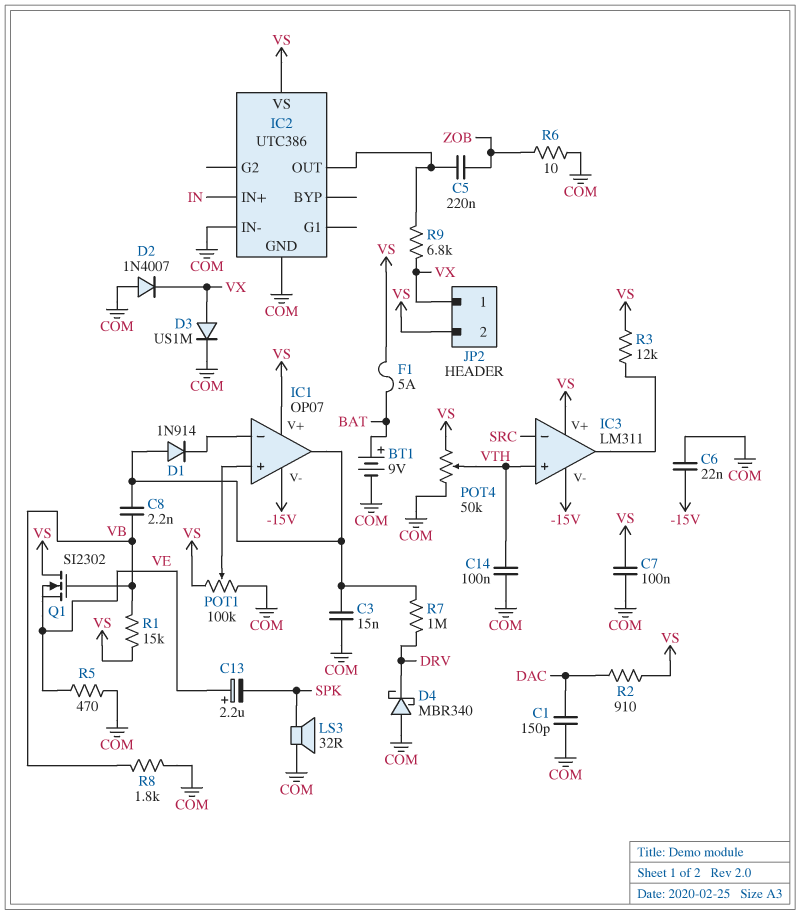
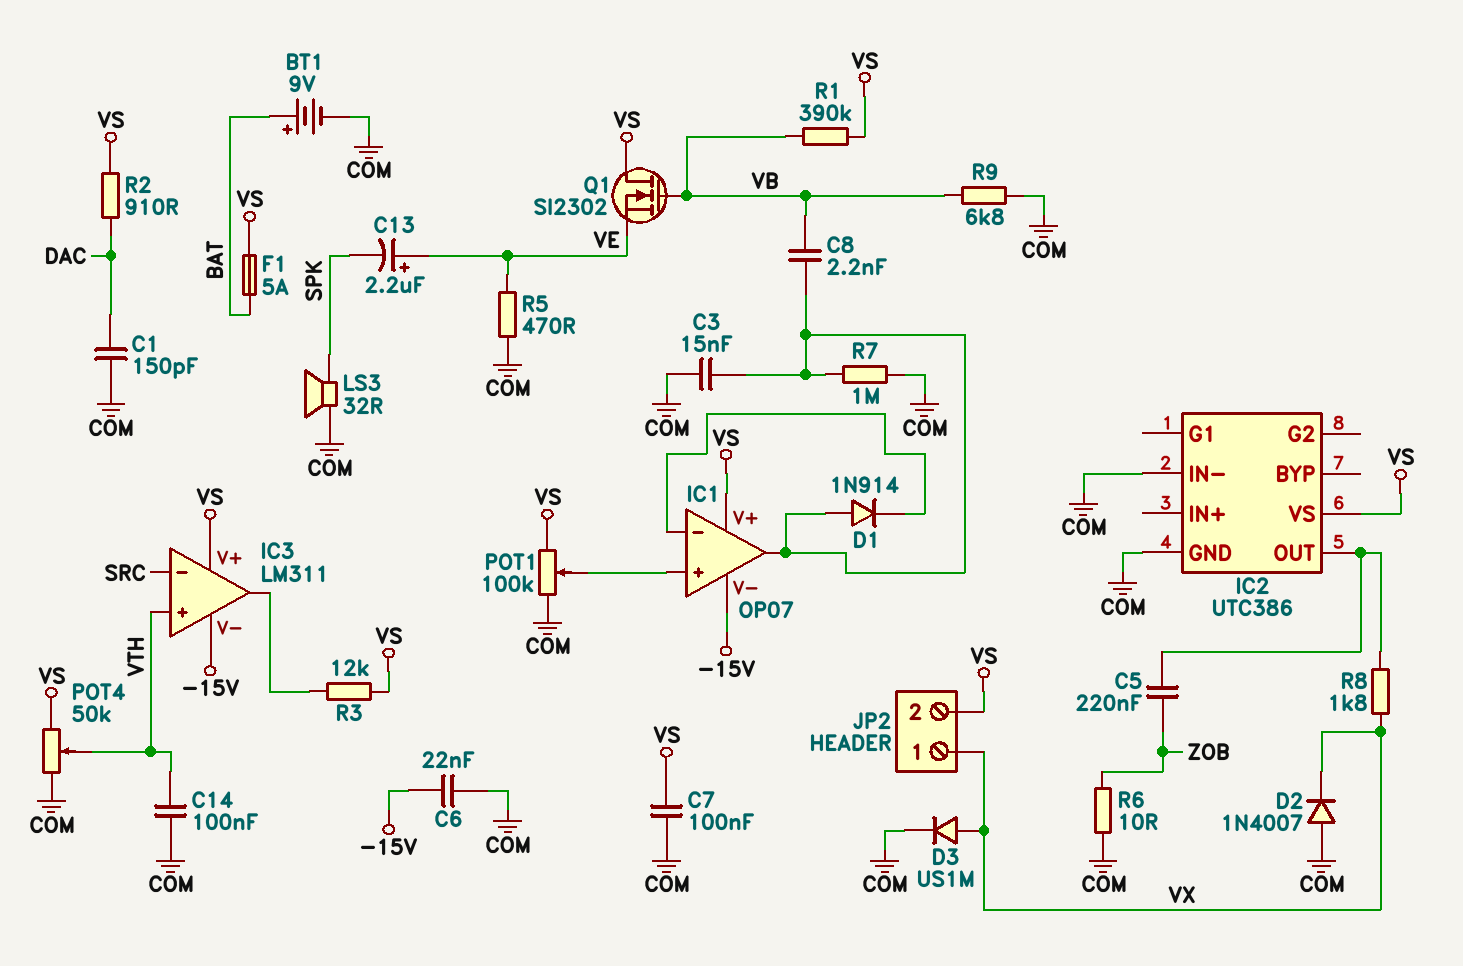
D4: schottky MBR340 (A COM, K DRV) -> none
IC2 pin IN+: IN -> none
R1: 15k (VB, VS) -> 390k (VB, VS)
R7: 1M (DRV, IC1/out) -> 1M (COM, IC1/out)
R8: 1.8k (COM, VB) -> 1.8k (IC2/OUT, VX)
R9: 6.8k (IC2/OUT, VX) -> 6.8k (COM, VB)

